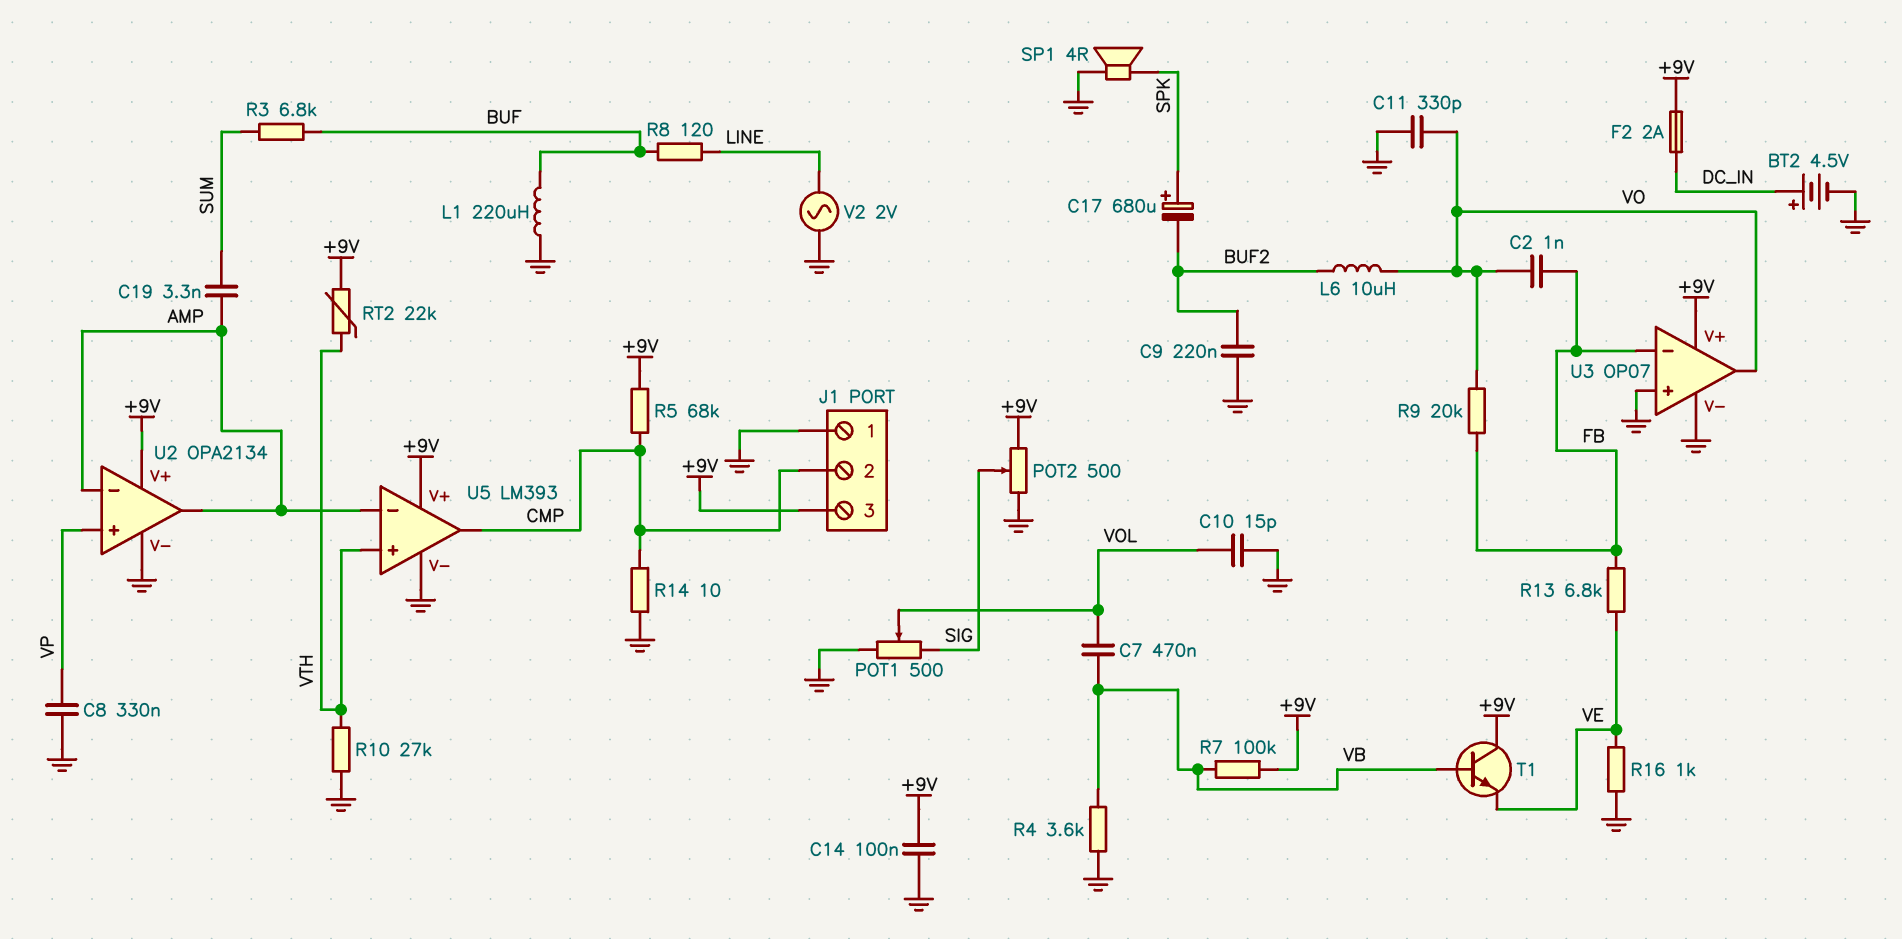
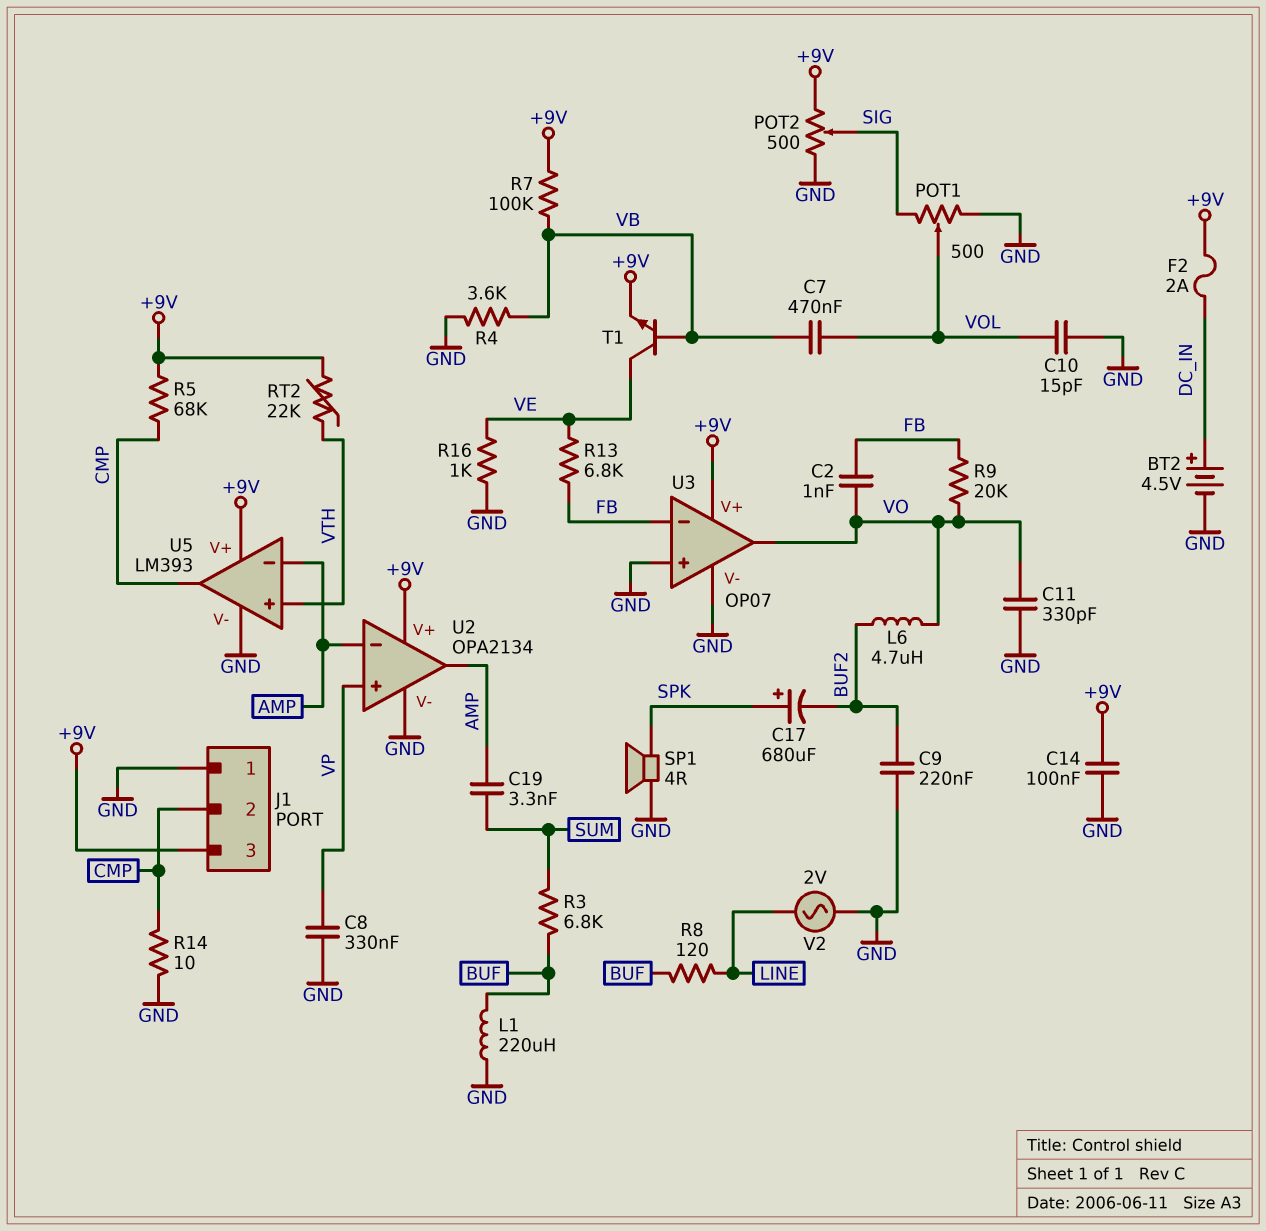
L6: 10uH (BUF2, VO) -> 4.7uH (BUF2, VO)
R10: 27k (GND, VTH) -> none
T1: NPN (B VB, C +9V, E VE) -> NPN (B VB, C VE, E +9V)

